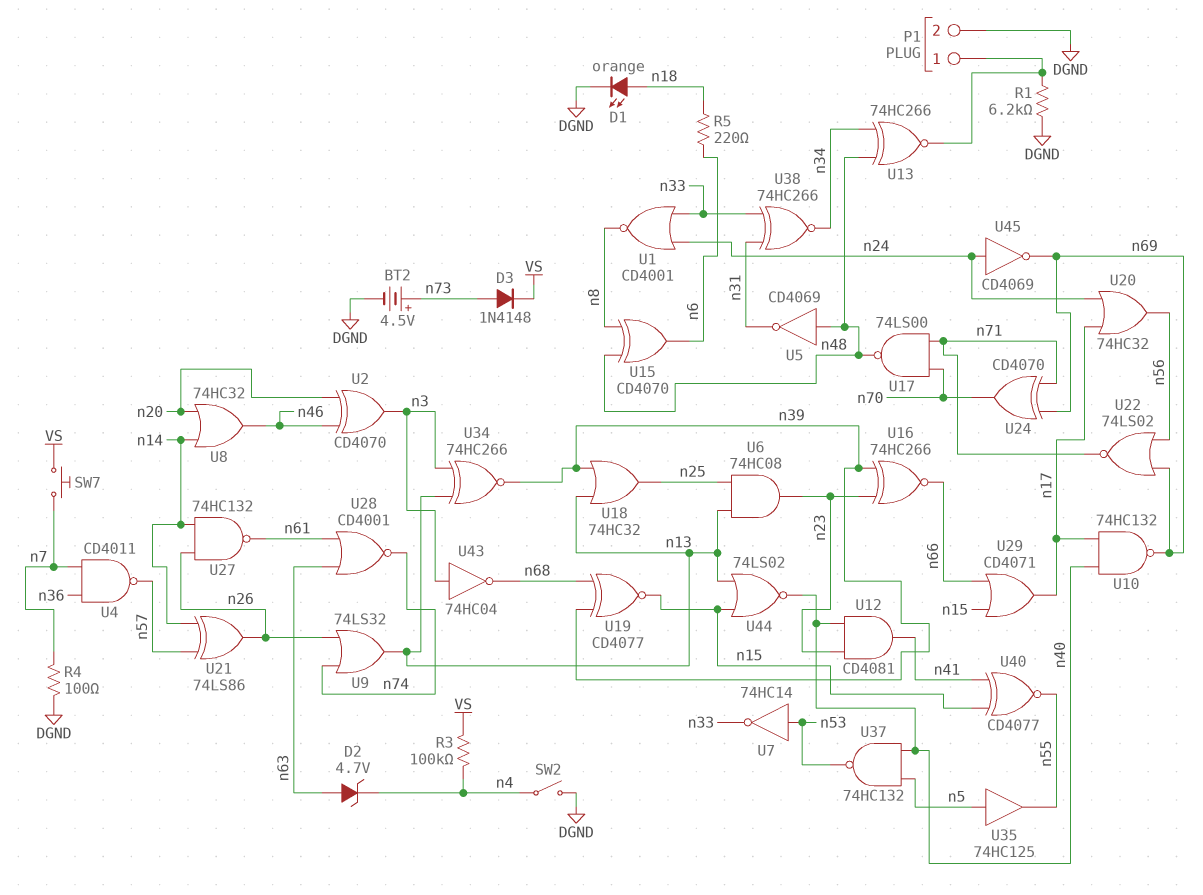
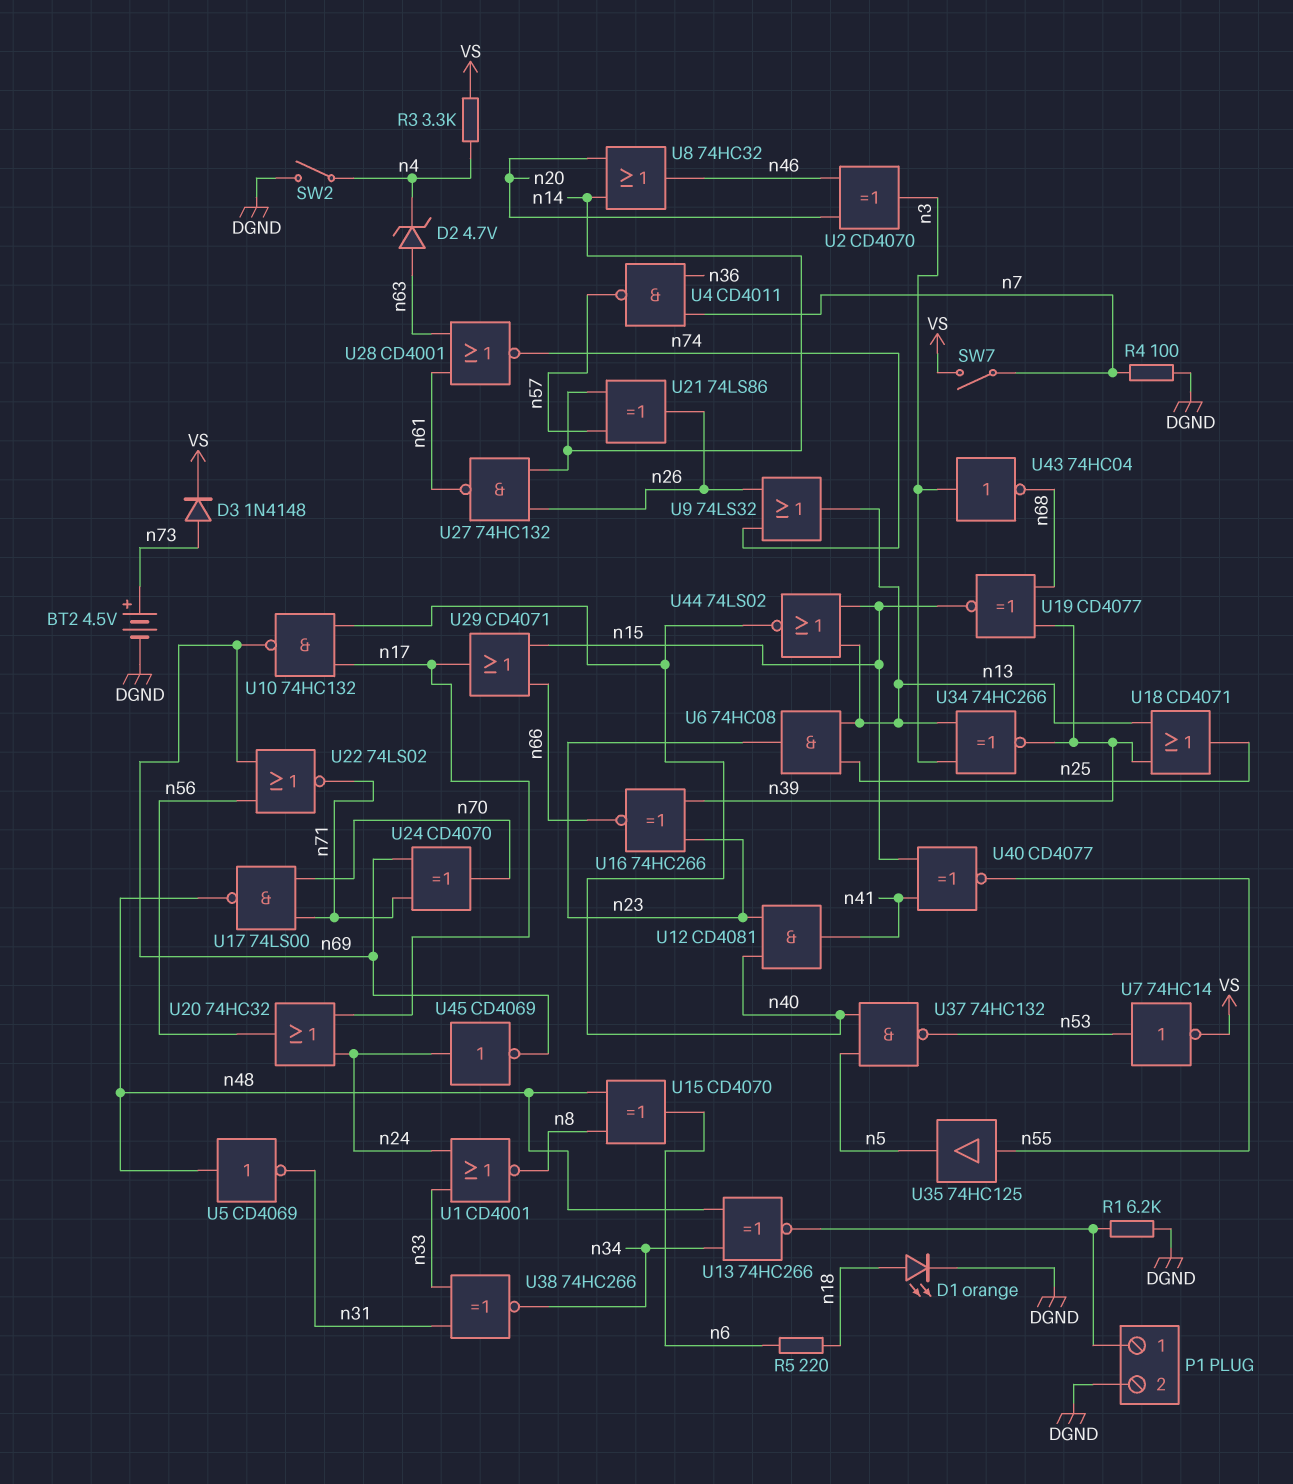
R3: 100k (VS, n4) -> 3.3k (VS, n4)
SW7: button (VS, n7) -> switch (VS, n7)
U7: NOT 74HC14 (in n53, out n33) -> NOT 74HC14 (in n53, out VS)
U18: OR 74HC32 (in n13, in n39, out n25) -> OR CD4071 (in n13, in n39, out n25)
U35: buffer 74HC125 (in n5, out n55) -> buffer 74HC125 (in n55, out n5)

